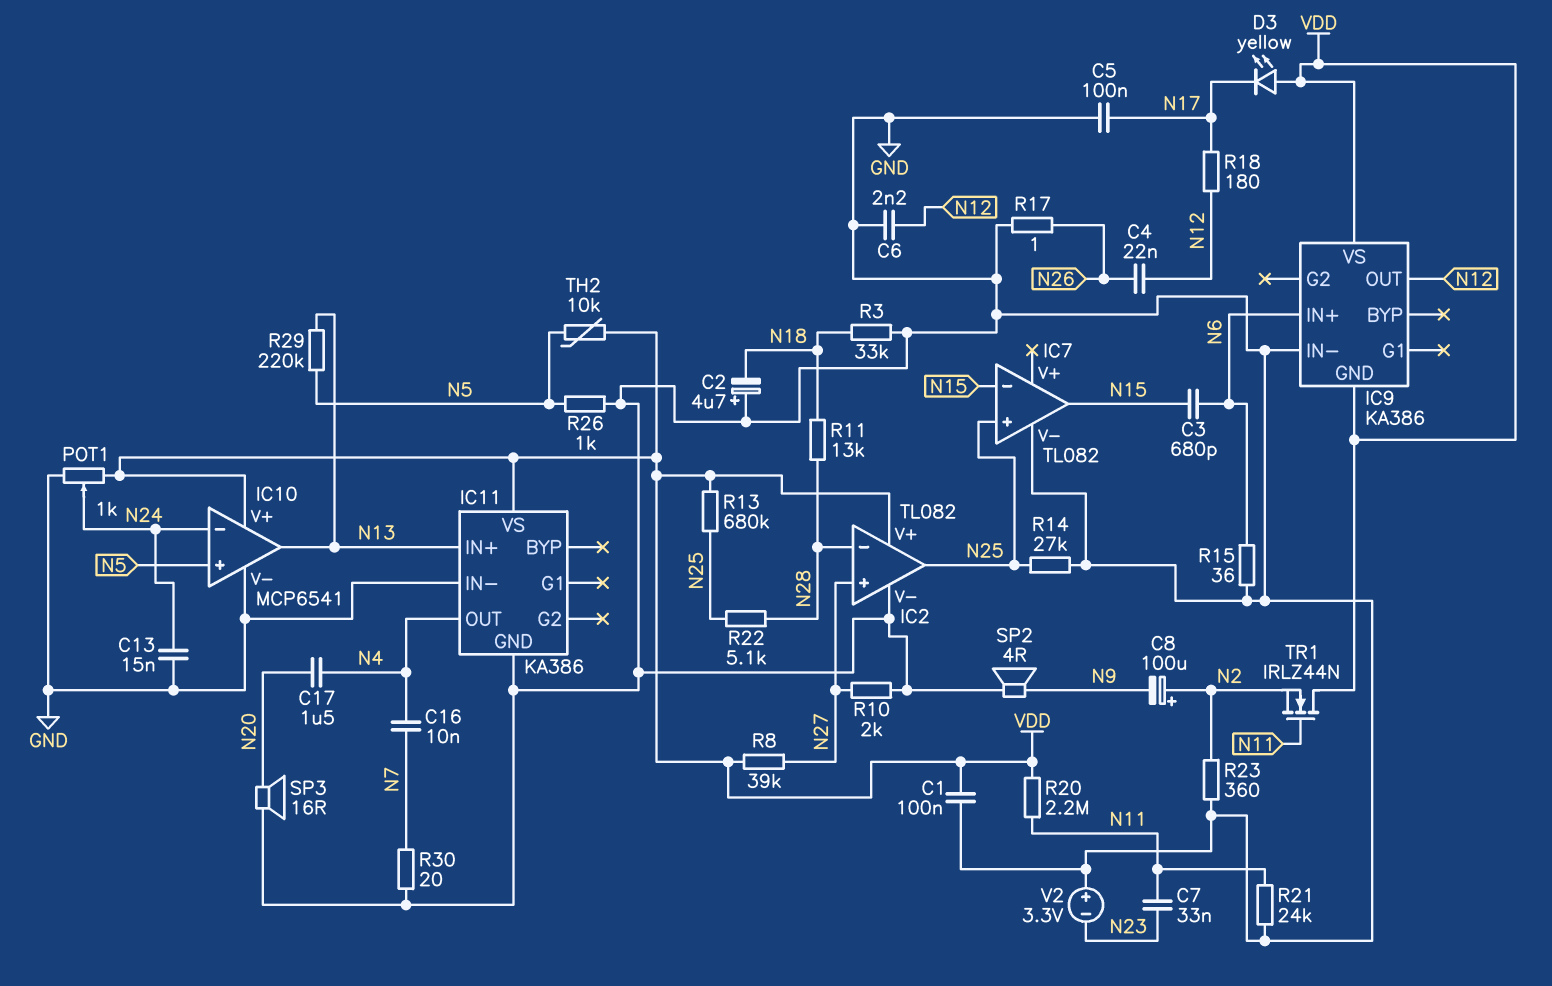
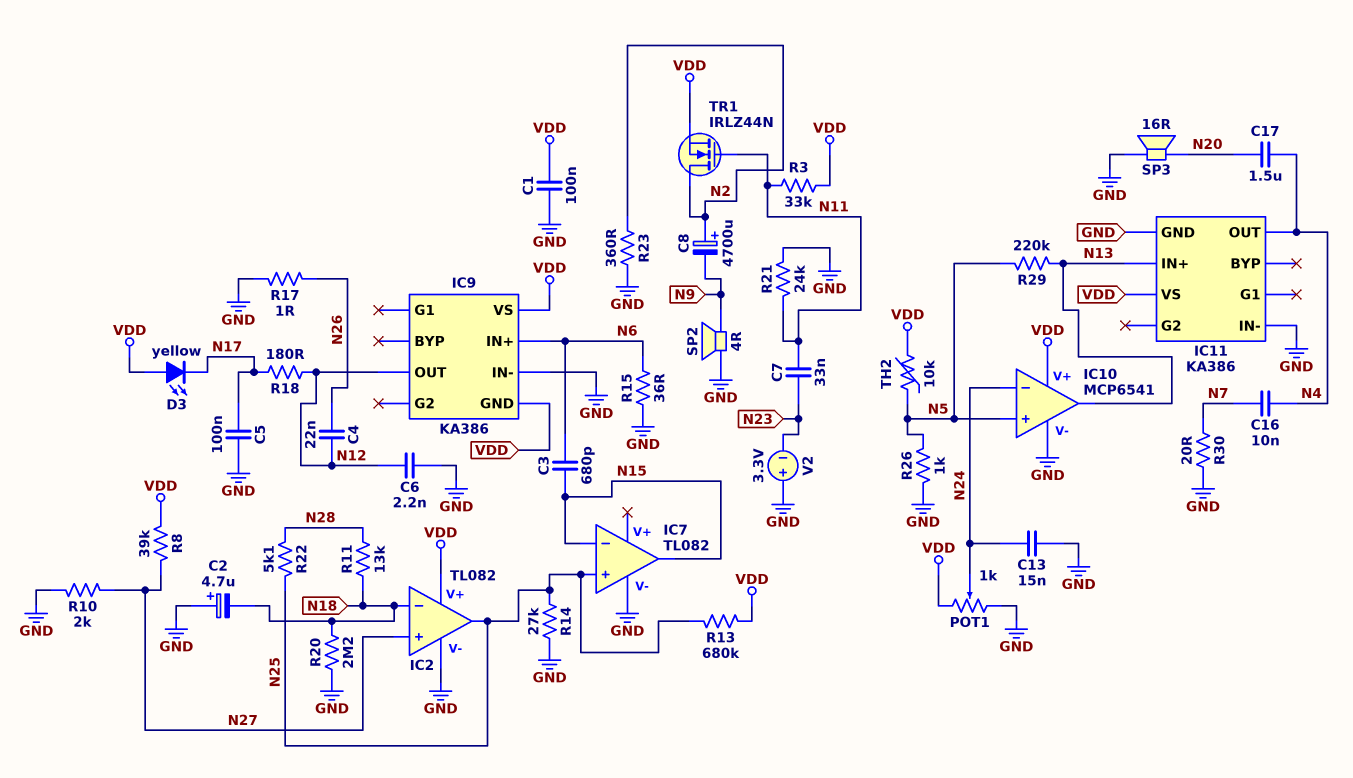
C8: 100uF (plus N2, minus N9) -> 4700uF (plus N2, minus N9)
IC2 pin in-: N28 -> N18
R3: 33k (GND, N18) -> 33k (N11, VDD)
R20: 2.2M (N11, VDD) -> 2.2M (GND, N18)
TR1: NMOS IRLZ44N (G N11, D VDD, S N2) -> NMOS IRLZ44N (G N11, D N2, S VDD)

